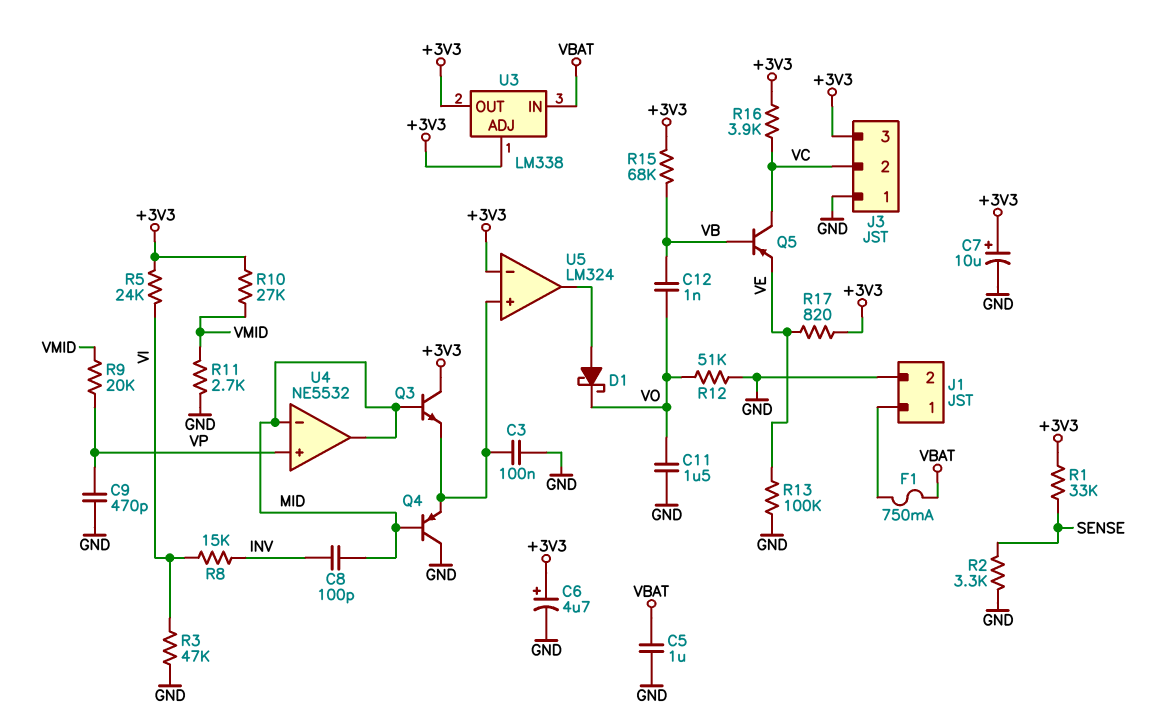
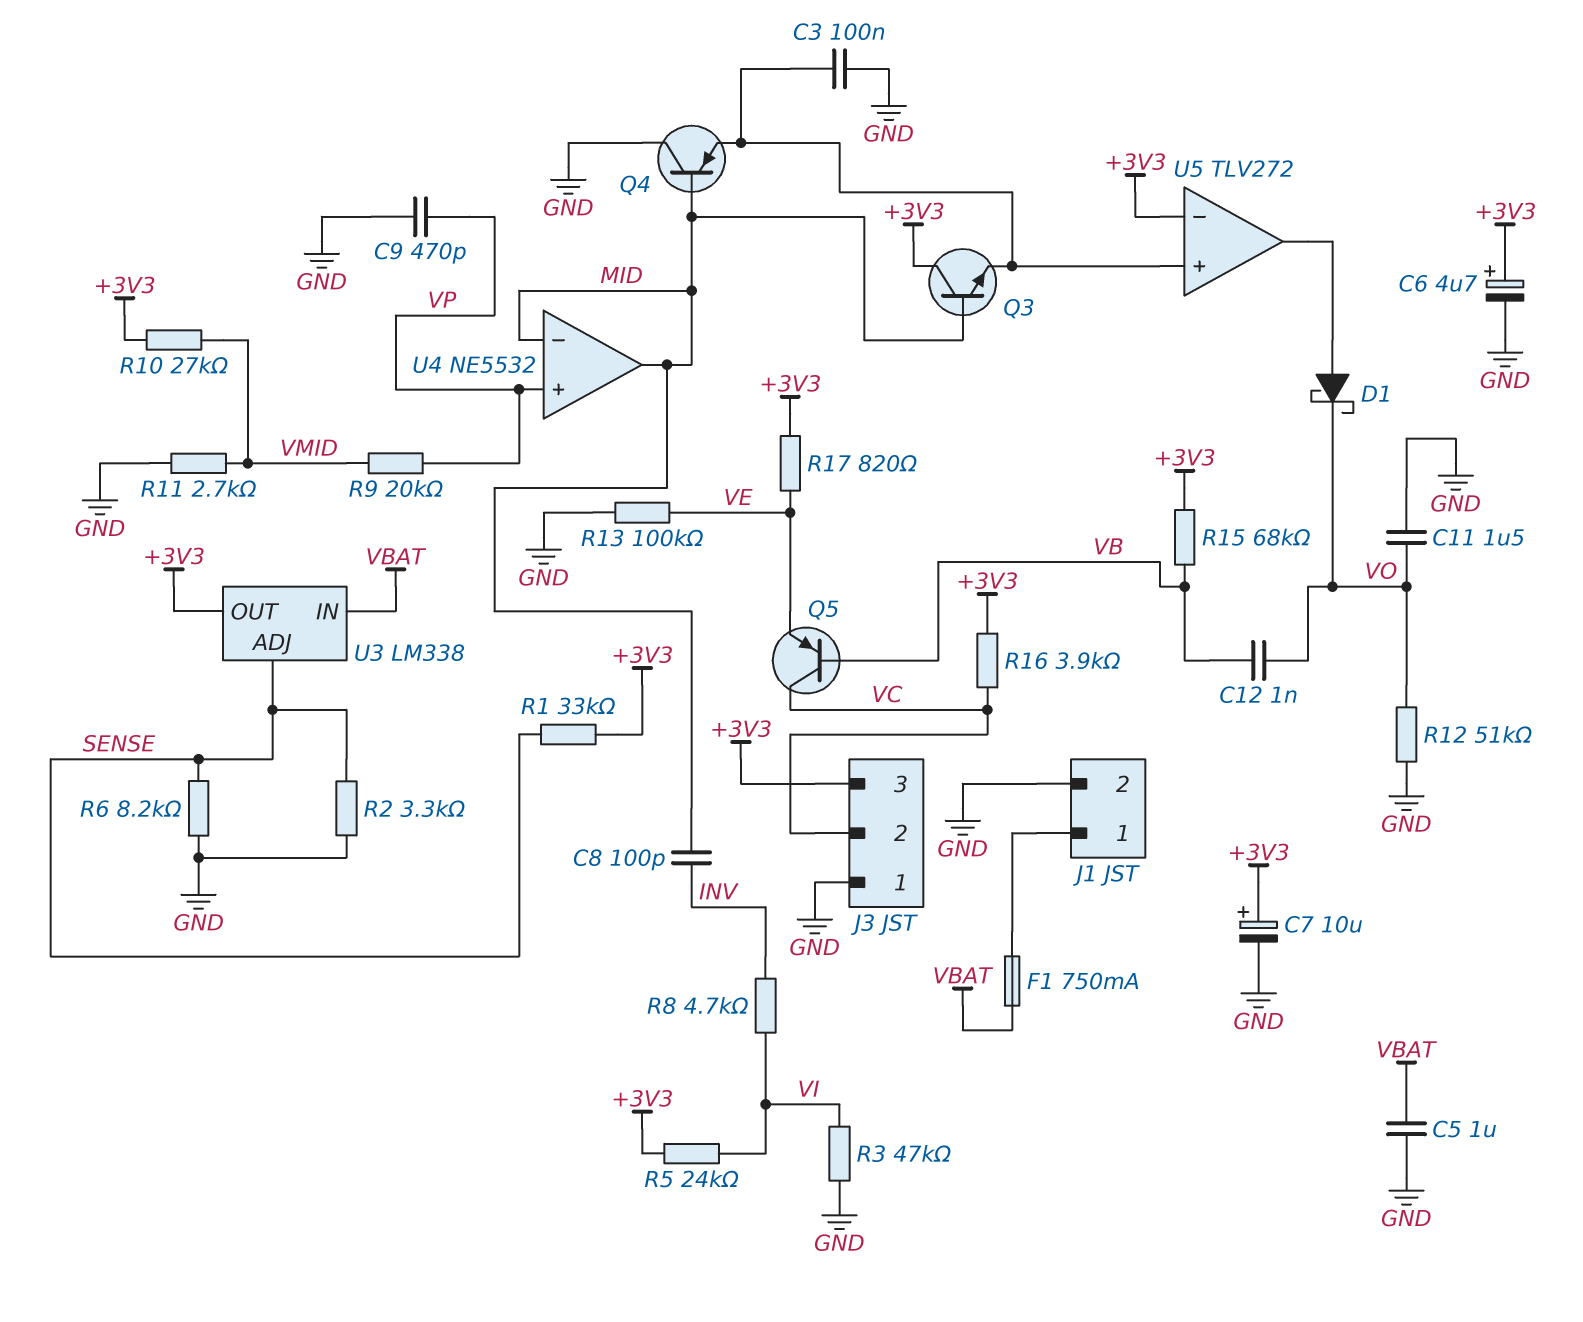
R6: none -> 8.2k (GND, SENSE)
R8: 15k (INV, VI) -> 4.7k (INV, VI)
U3 pin ADJ: +3V3 -> SENSE
U5: LM324 -> TLV272

